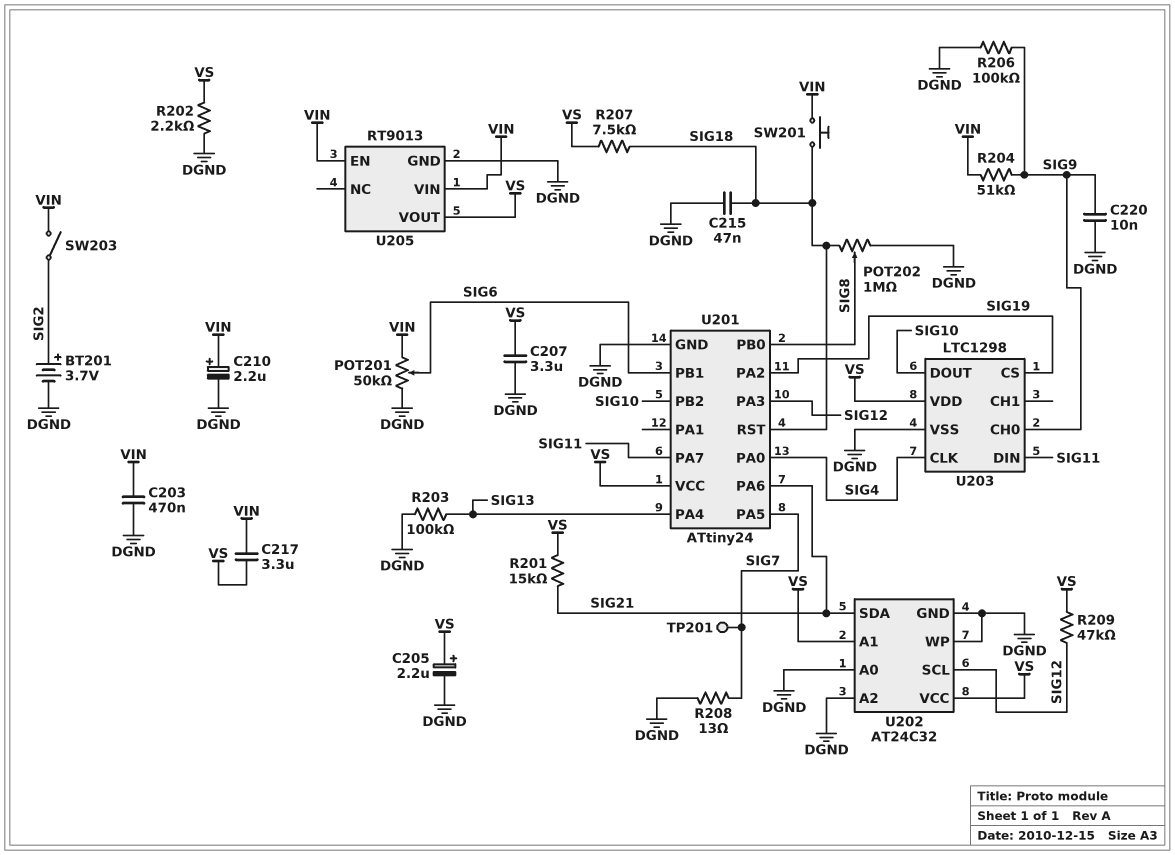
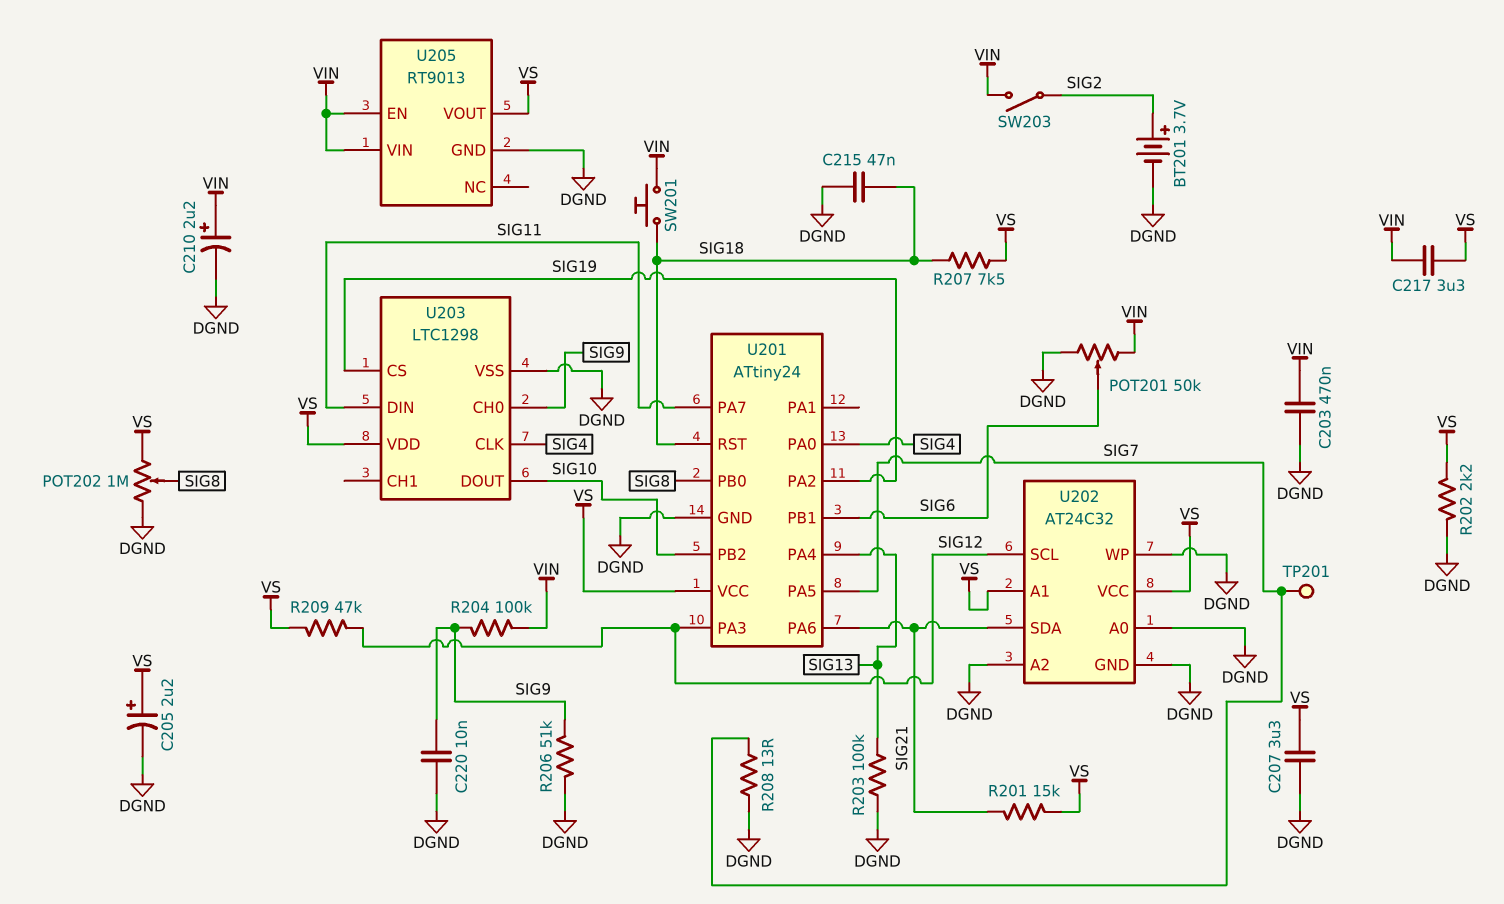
POT202: 1M (DGND, SIG18, wiper SIG8) -> 1M (DGND, VS, wiper SIG8)
R204: 51k (SIG9, VIN) -> 100k (SIG9, VIN)
R206: 100k (DGND, SIG9) -> 51k (DGND, SIG9)

